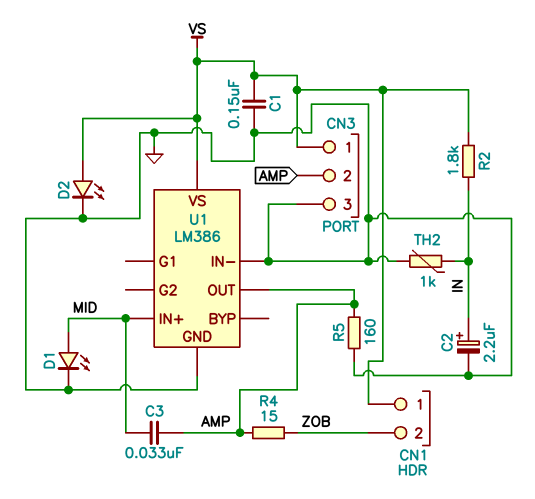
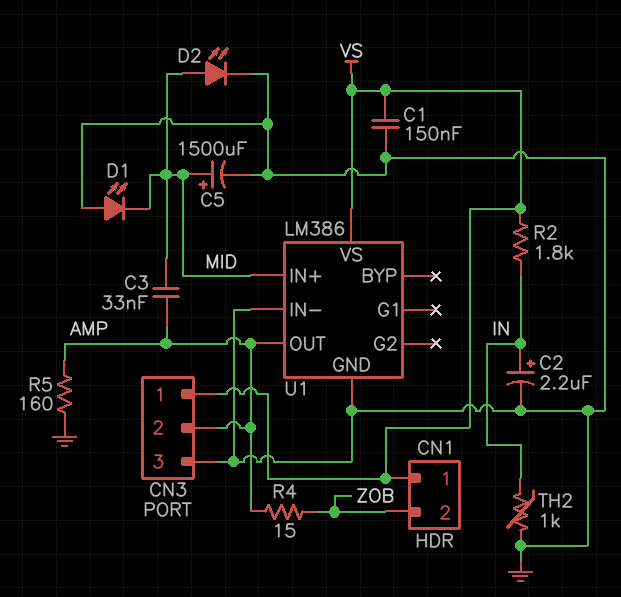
C5: none -> 1500uF (plus MID, minus GND)
D1: LED (A MID, K GND) -> LED (A GND, K MID)
D2: LED (A VS, K GND) -> LED (A MID, K GND)

